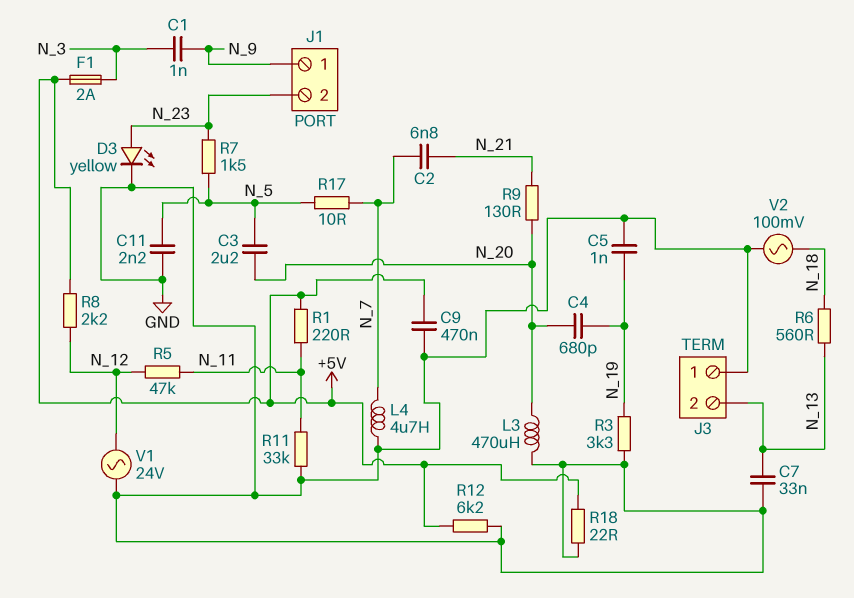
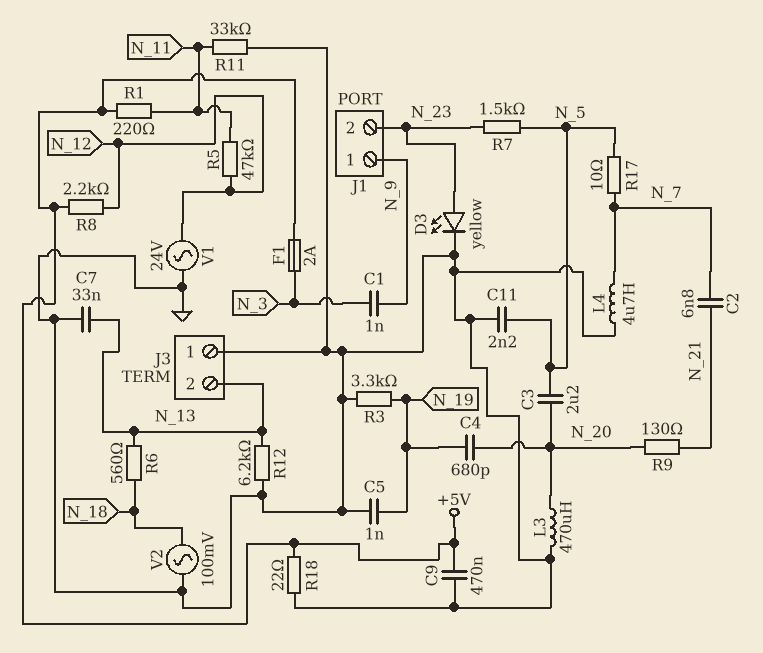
R12: 6.2k (+5V, GND) -> 6.2k (GND, N_13)

